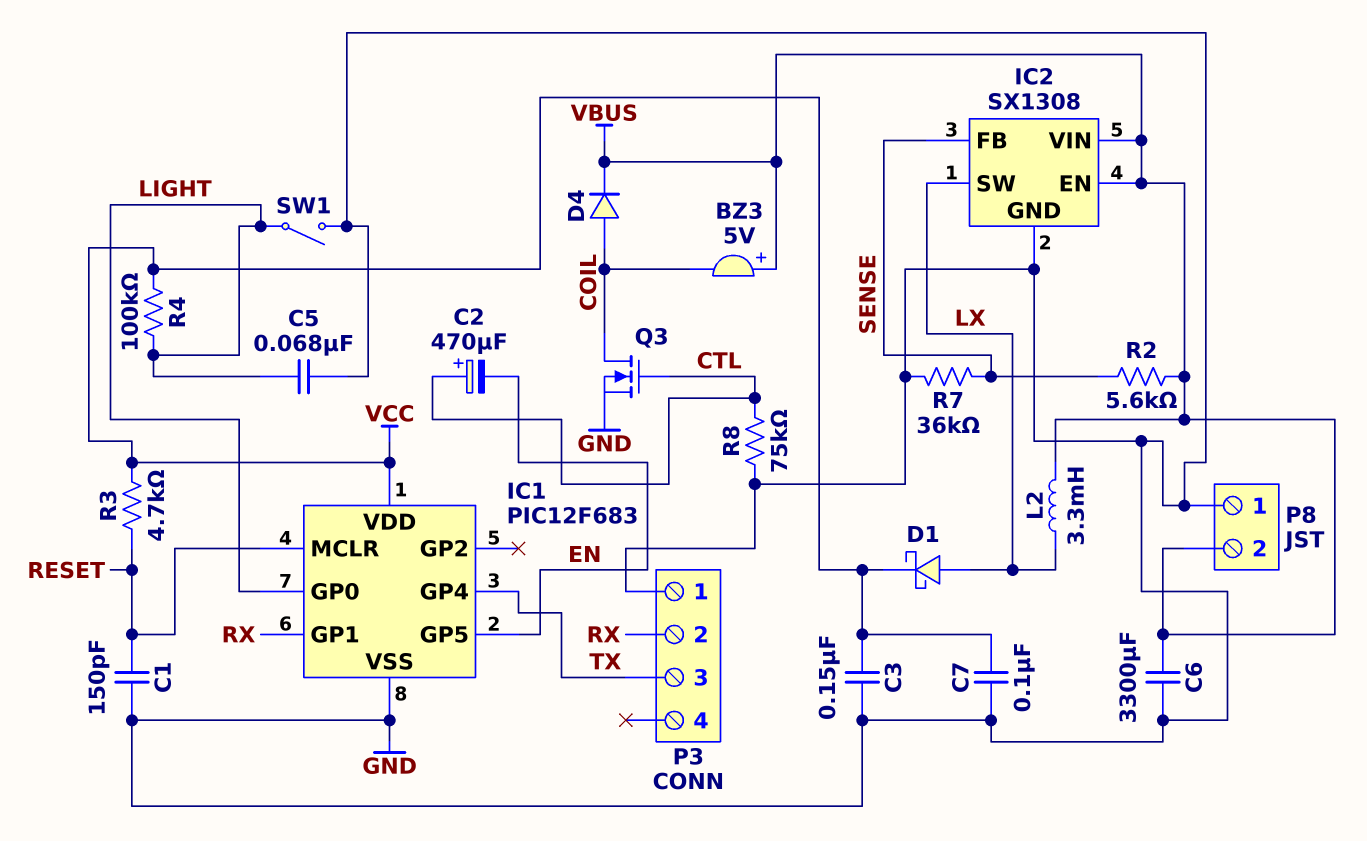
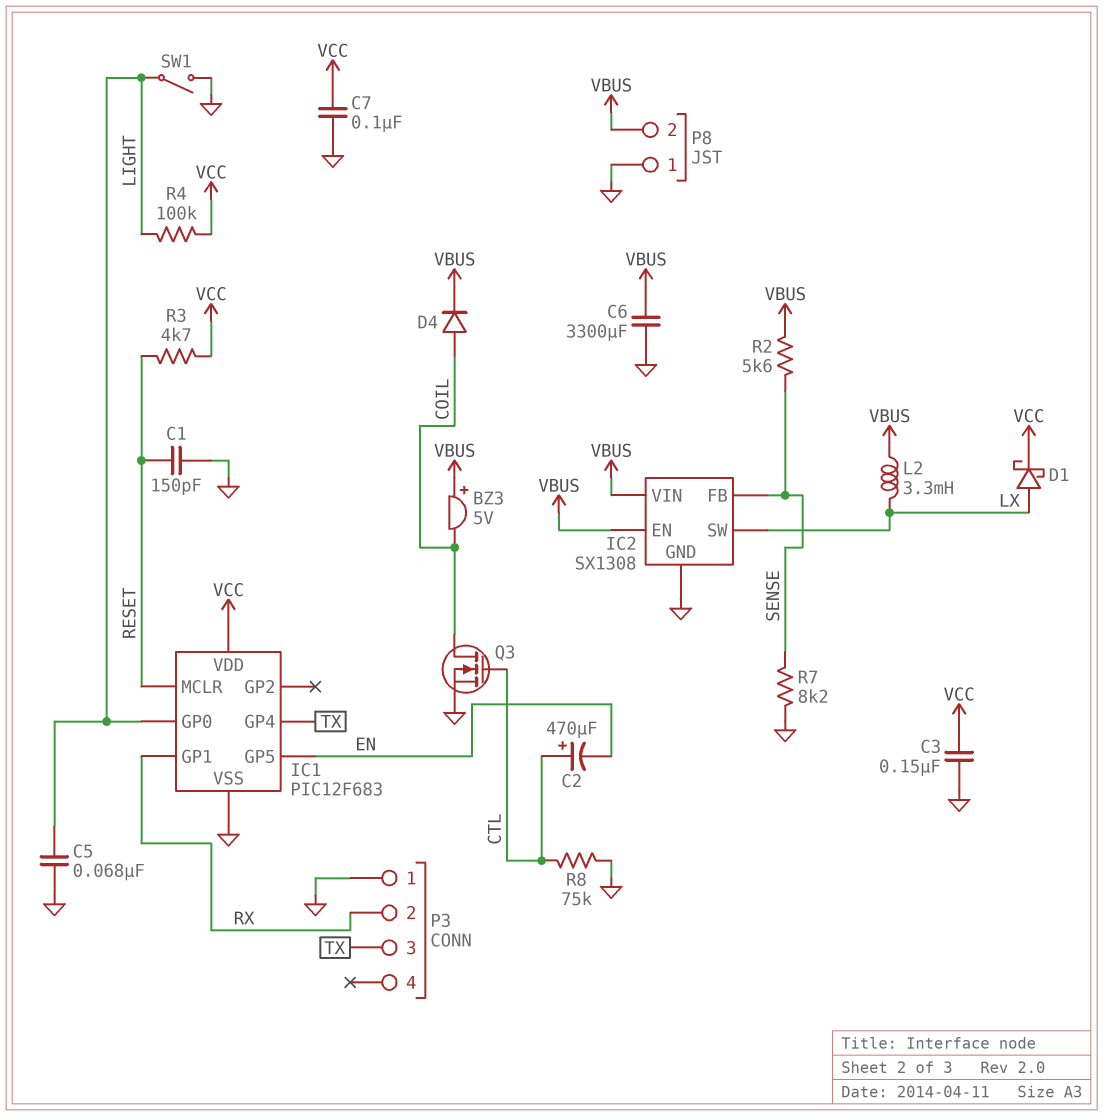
R7: 36k (GND, SENSE) -> 8.2k (GND, SENSE)

